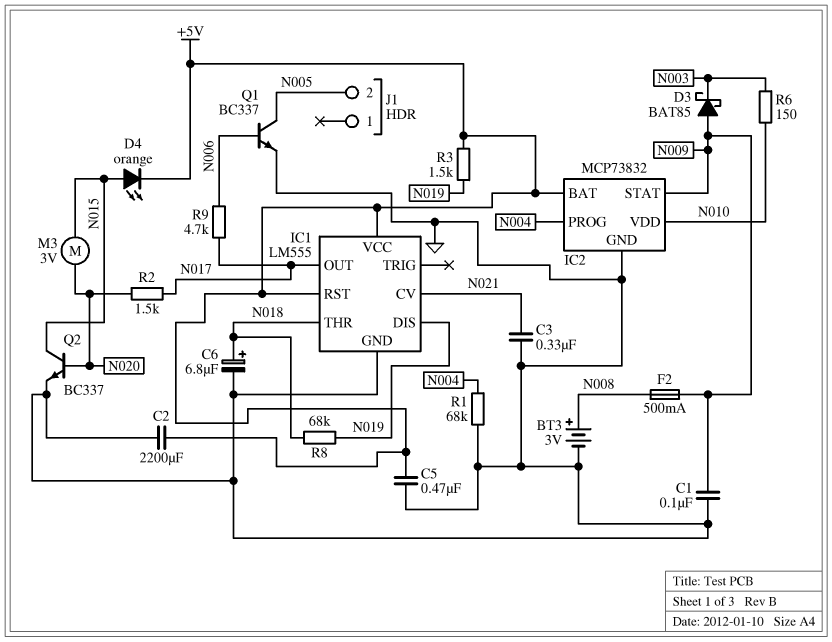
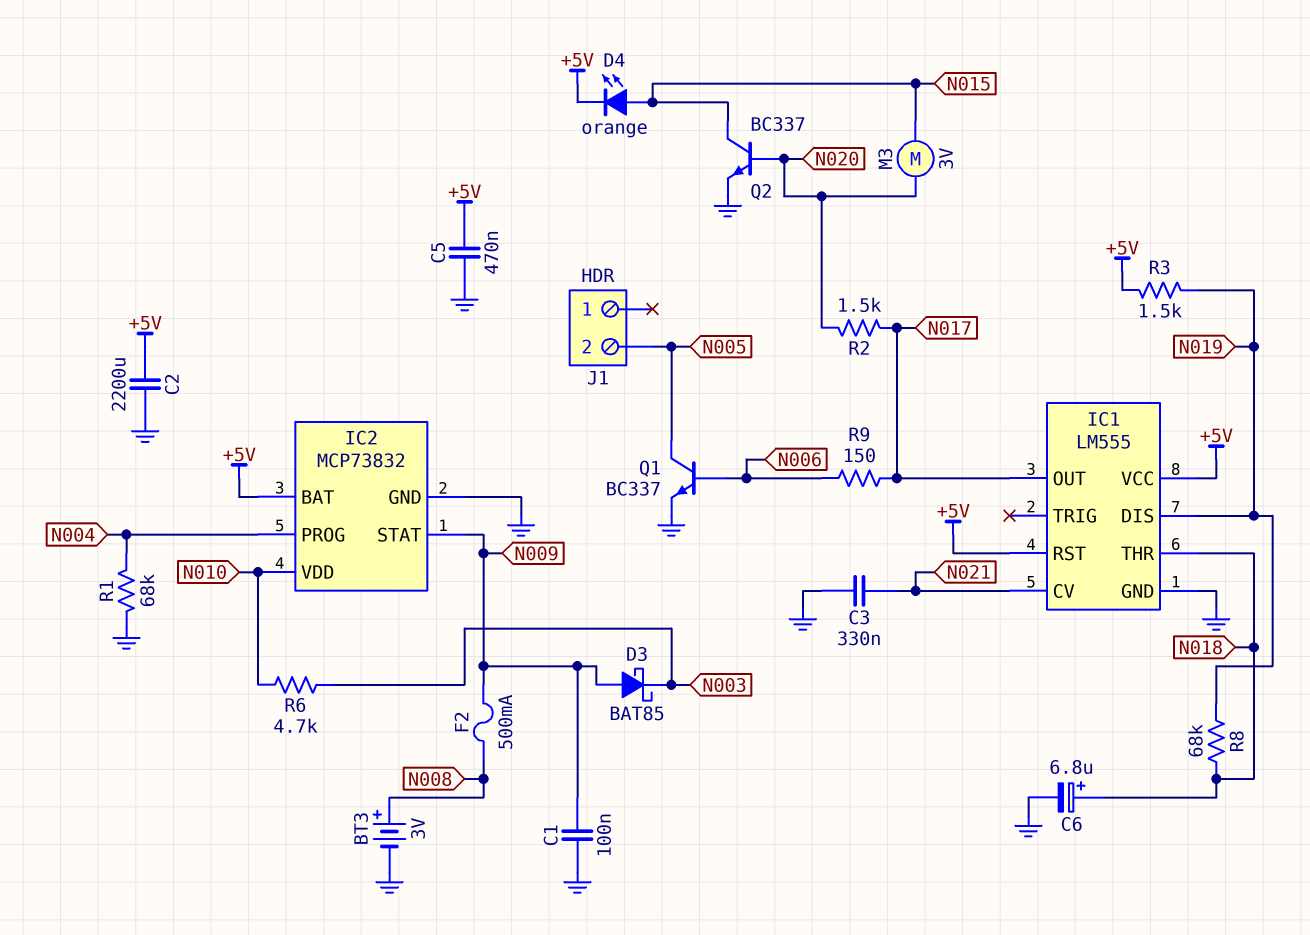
R6: 150 (N003, N010) -> 4.7k (N003, N010)
R9: 4.7k (N006, N017) -> 150 (N006, N017)

